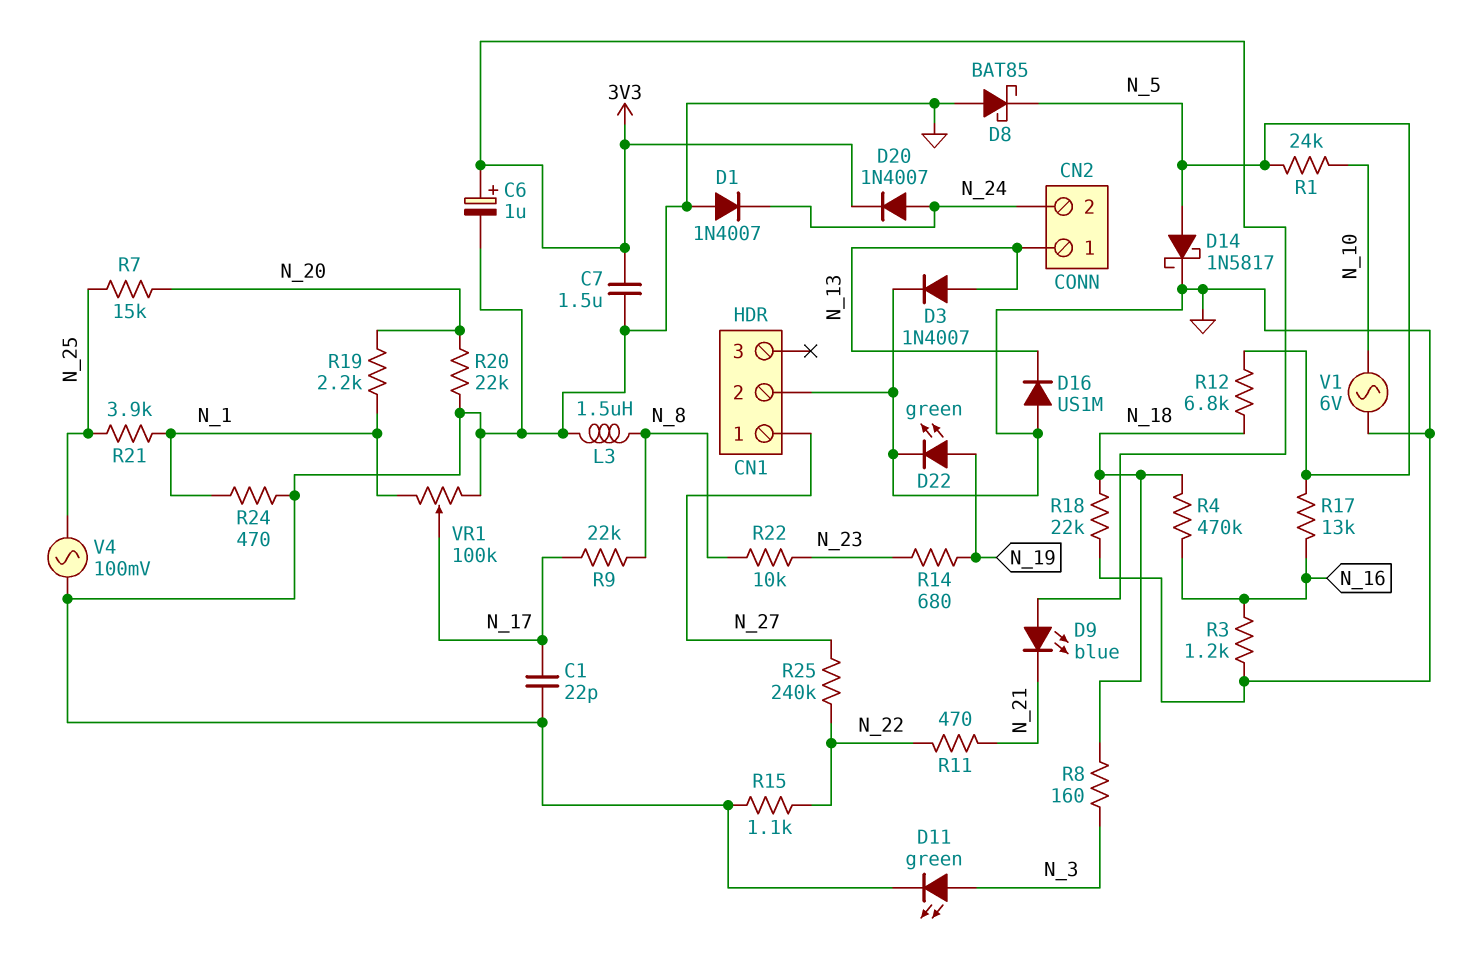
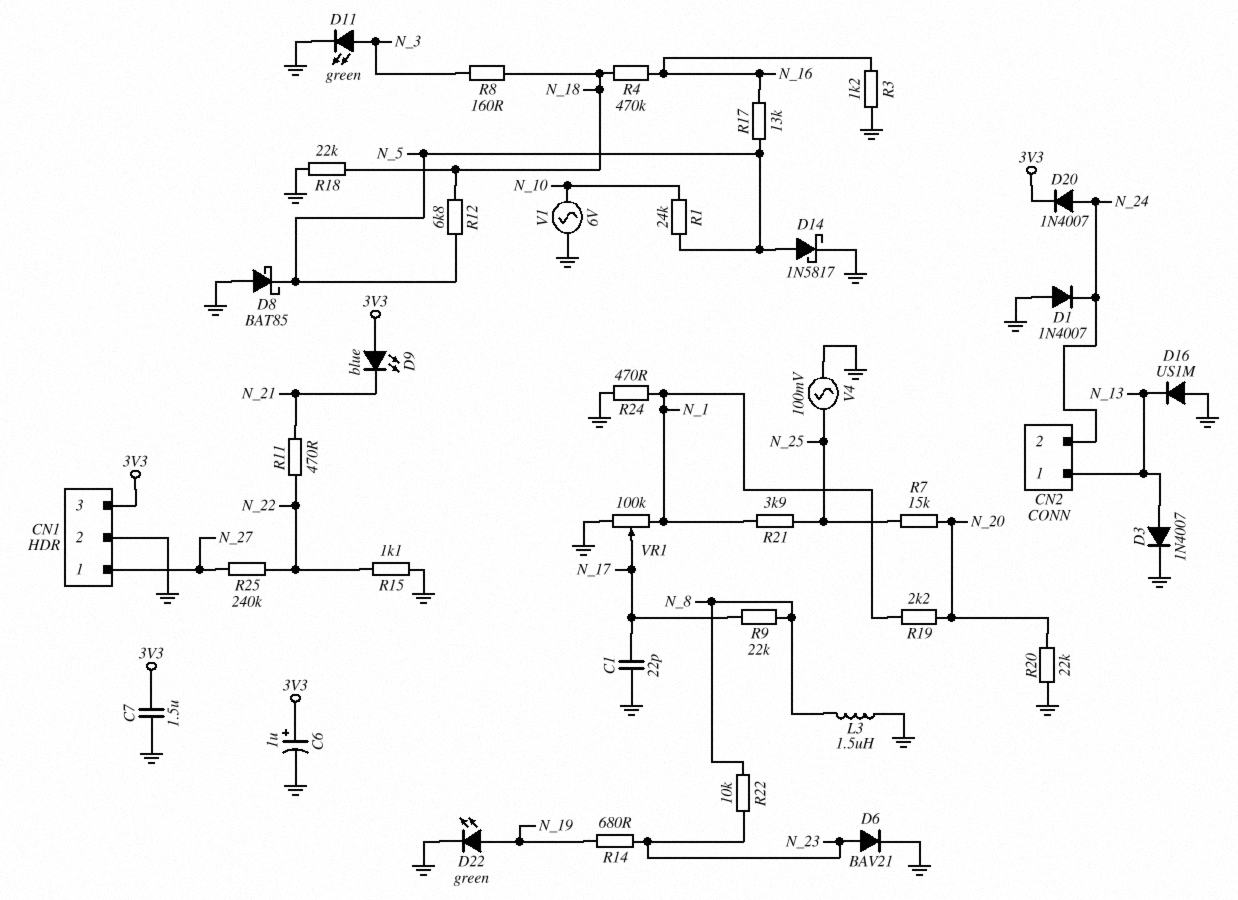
CN1 pin 3: none -> 3V3
D6: none -> diode BAV21 (A N_23, K GND)

